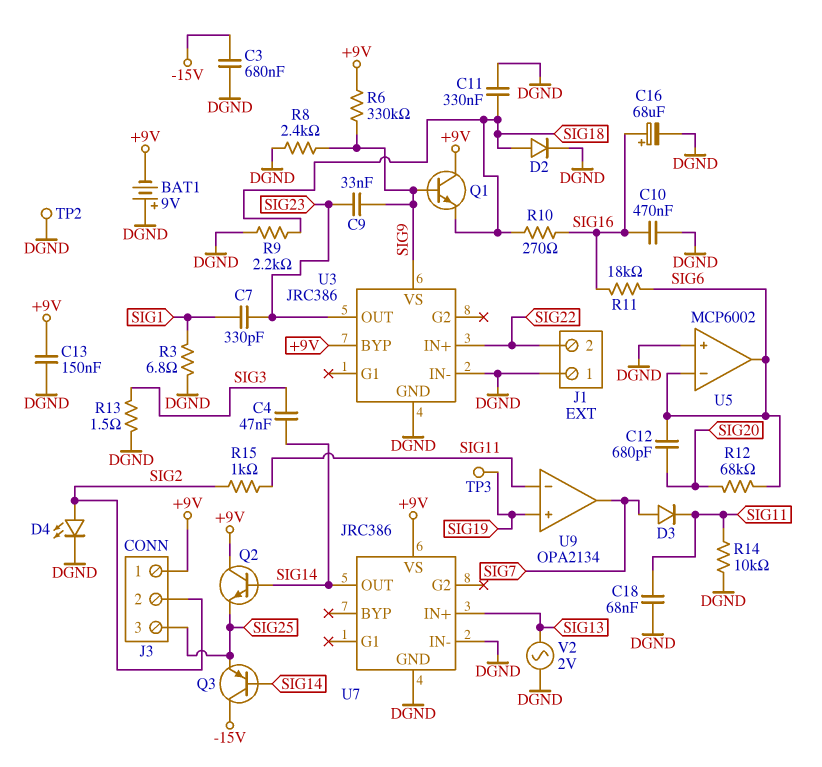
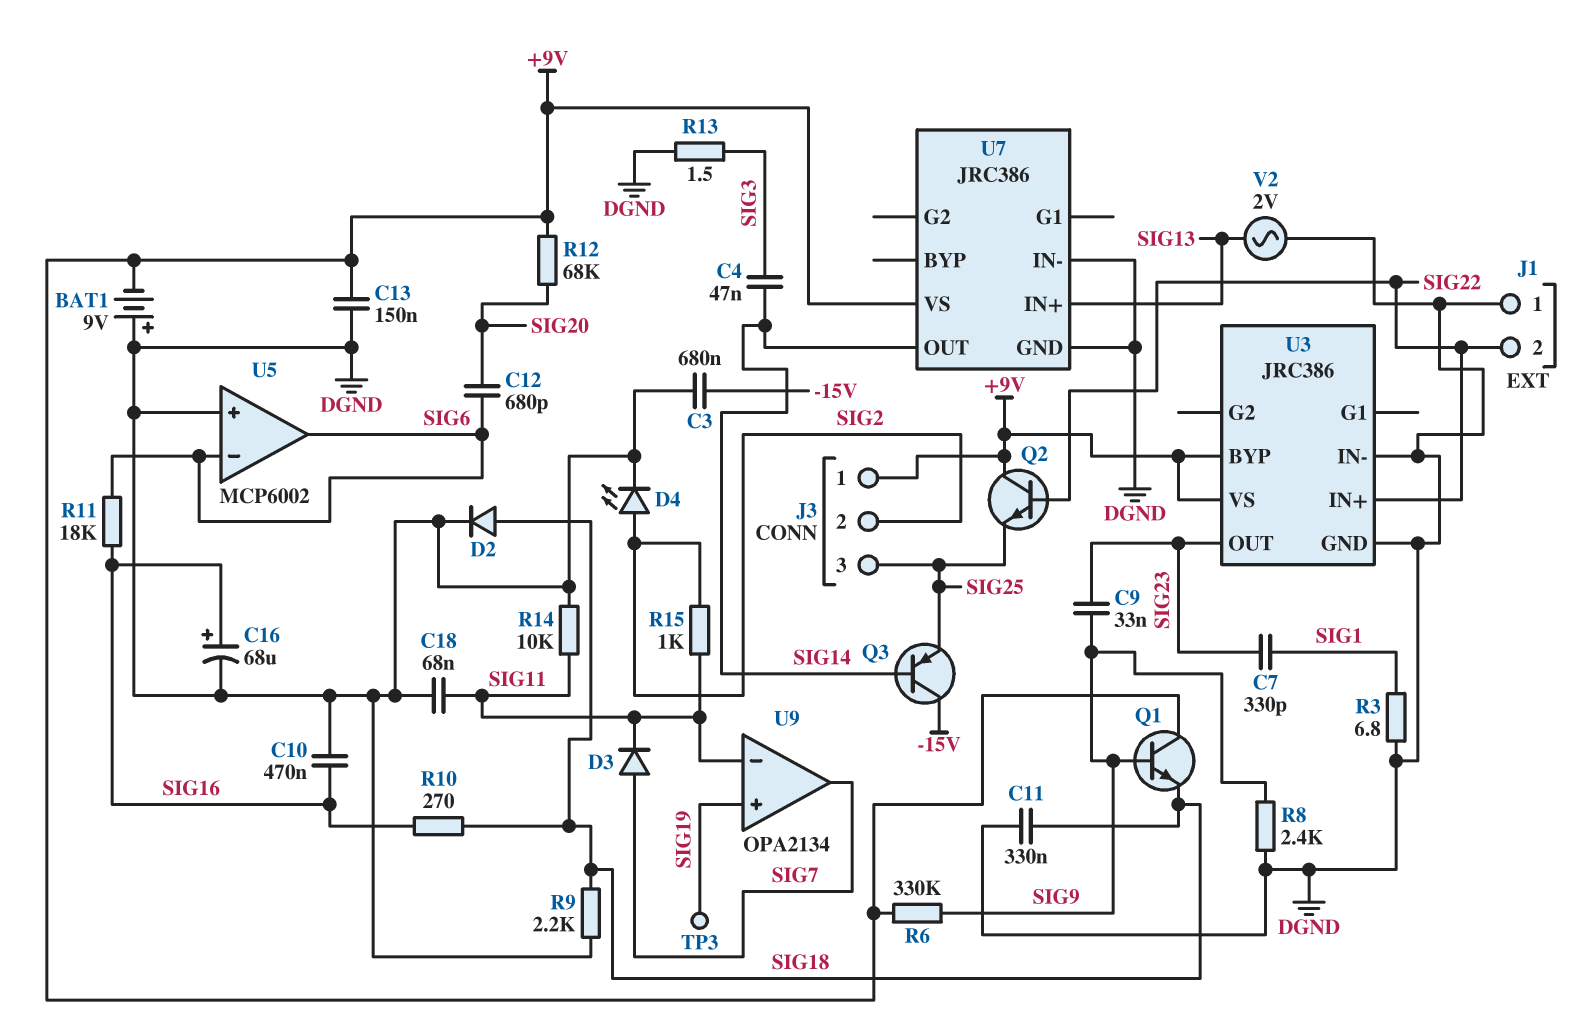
Q2: NPN (B SIG14, C +9V, E SIG25) -> NPN (B SIG22, C +9V, E SIG25)
R12: 68k (SIG6, SIG20) -> 68k (+9V, SIG20)
TP2: test point (DGND) -> none
U3 pin VS: SIG9 -> +9V

